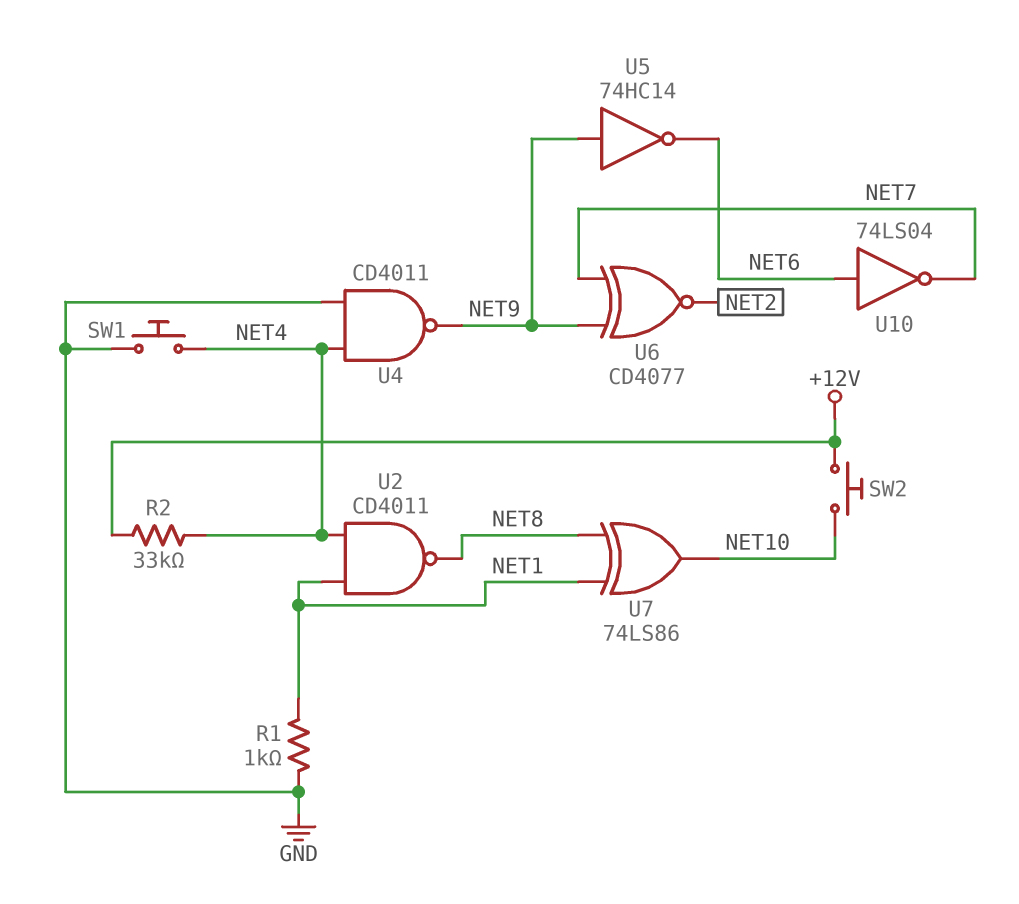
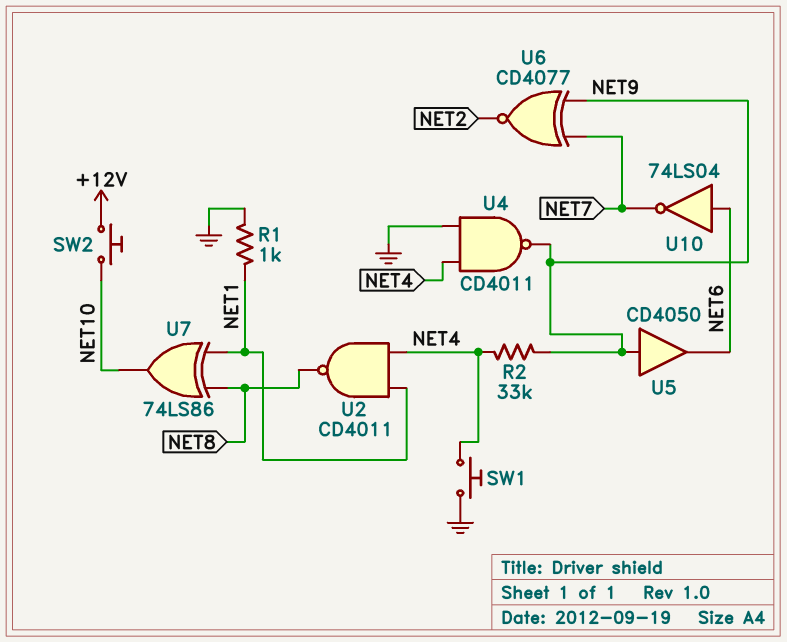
R2: 33k (+12V, NET4) -> 33k (NET4, NET9)
U5: NOT 74HC14 (in NET9, out NET6) -> buffer CD4050 (in NET9, out NET6)

